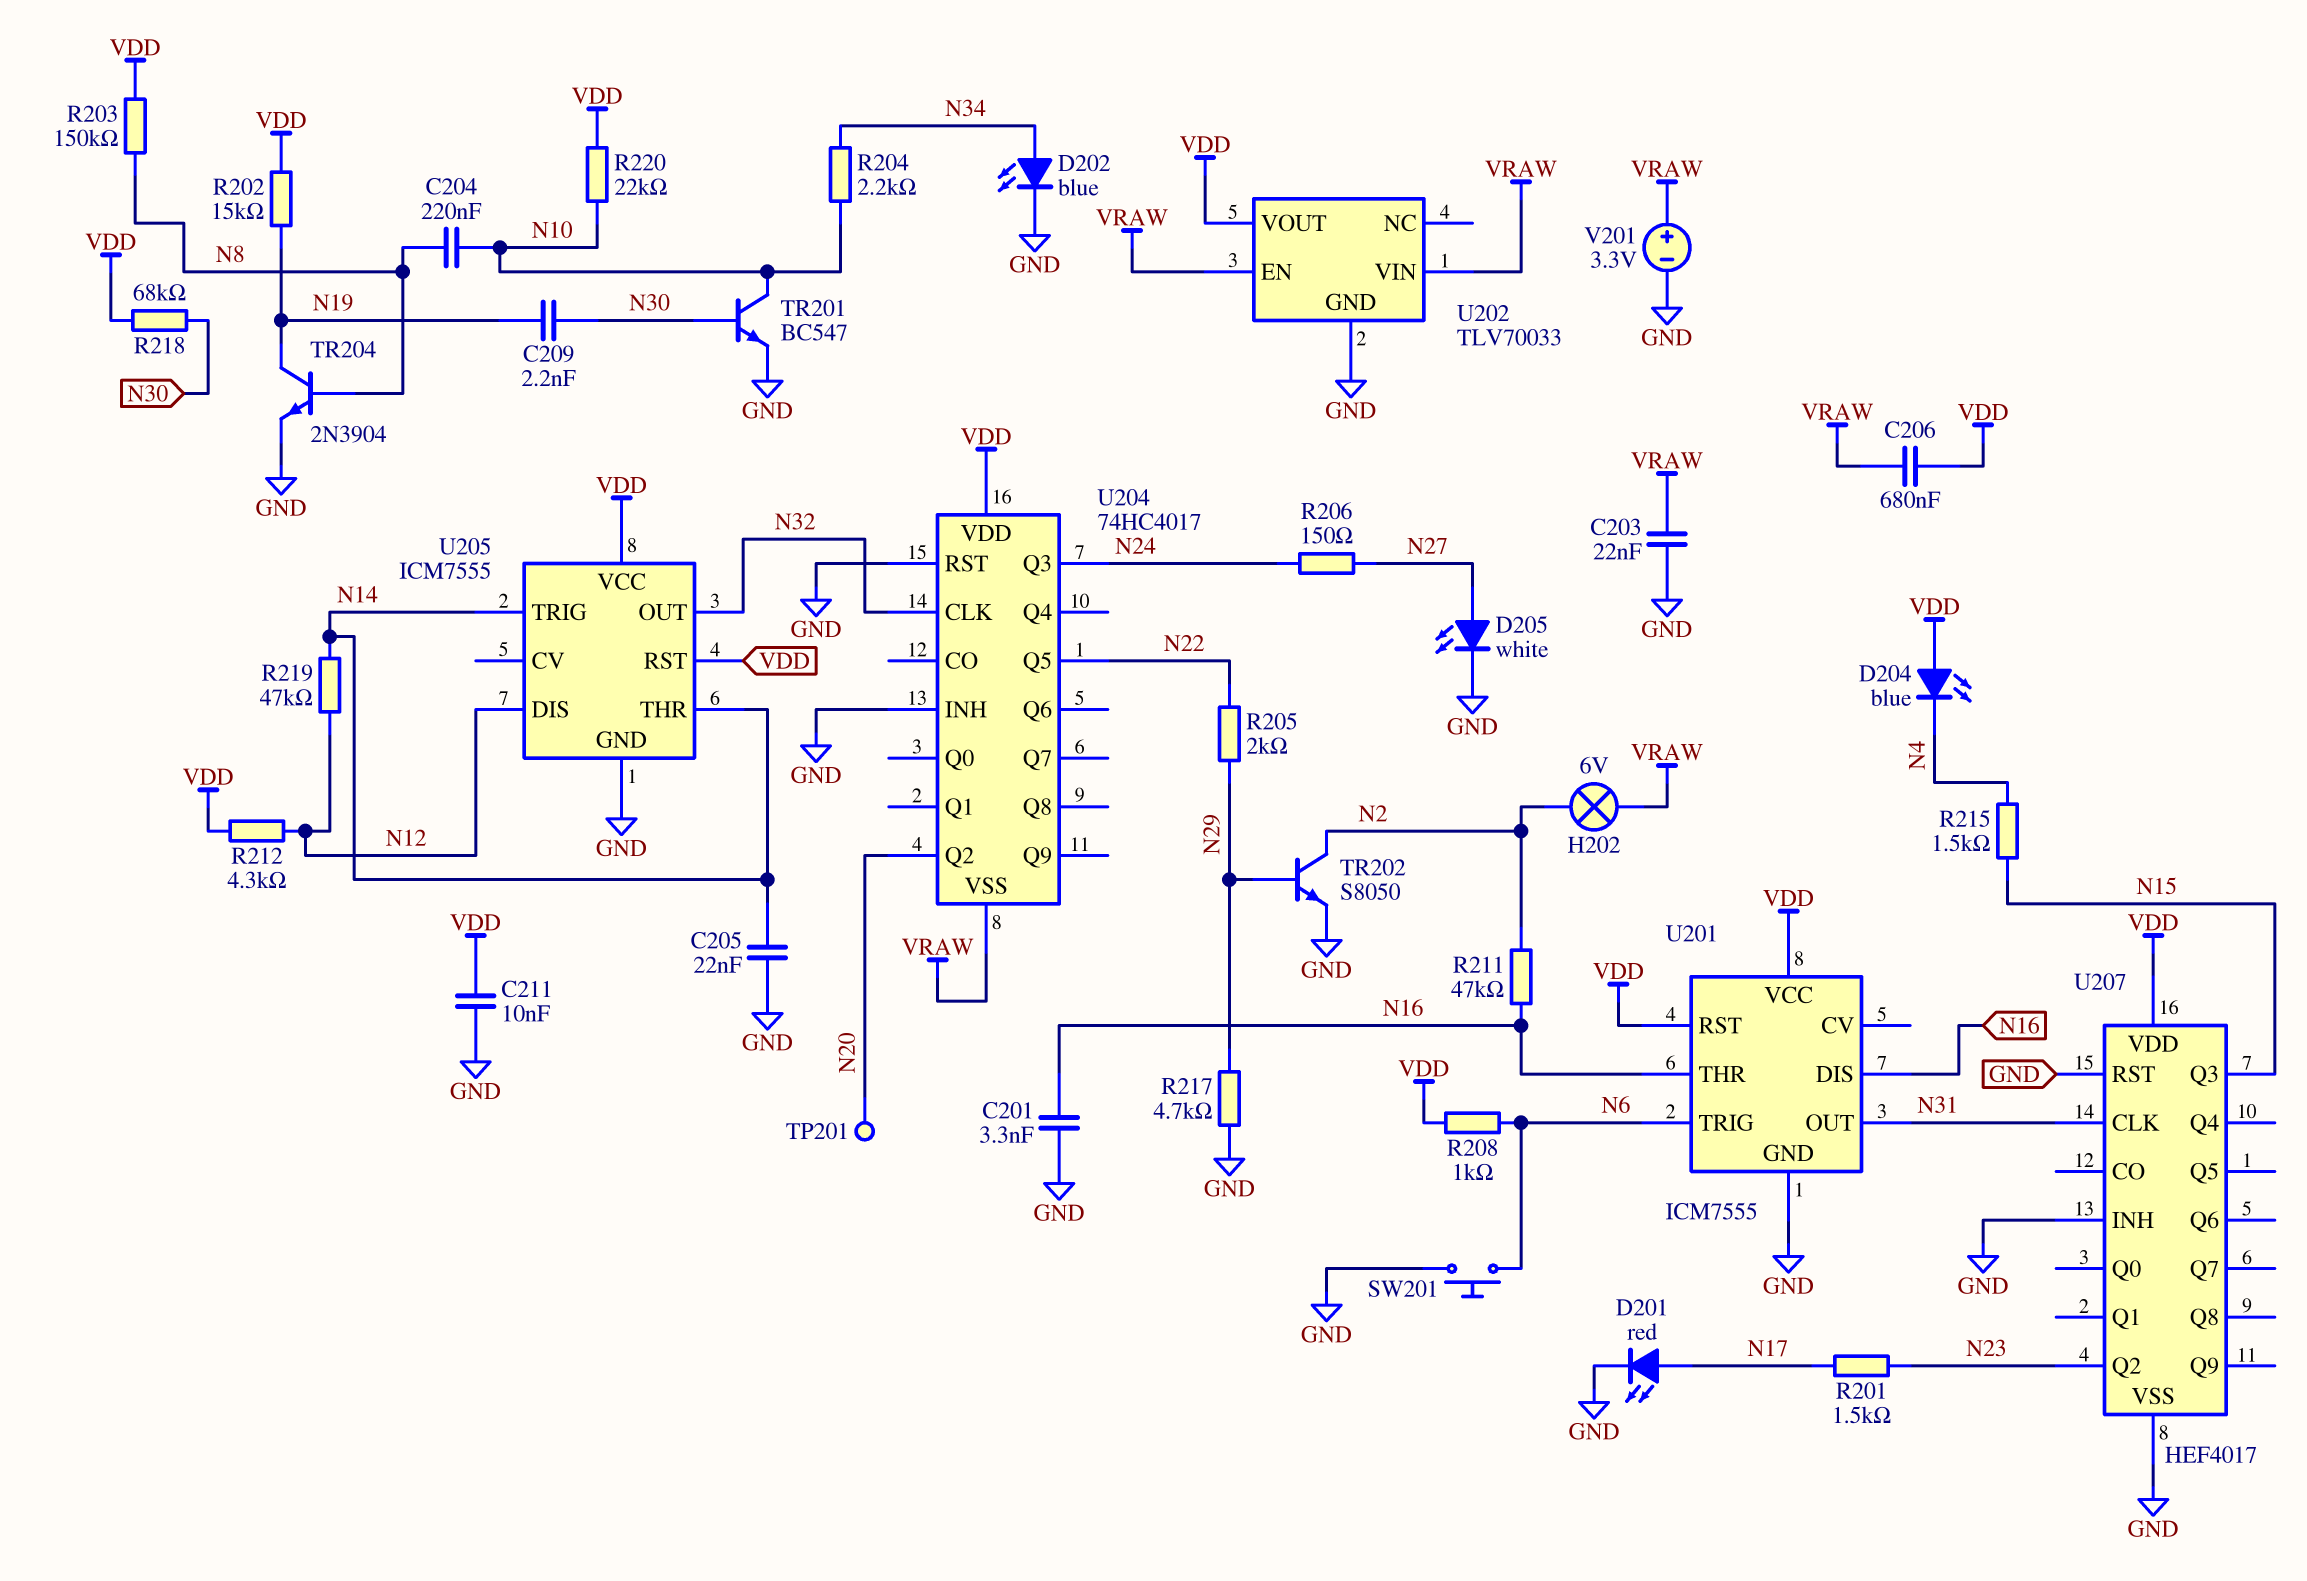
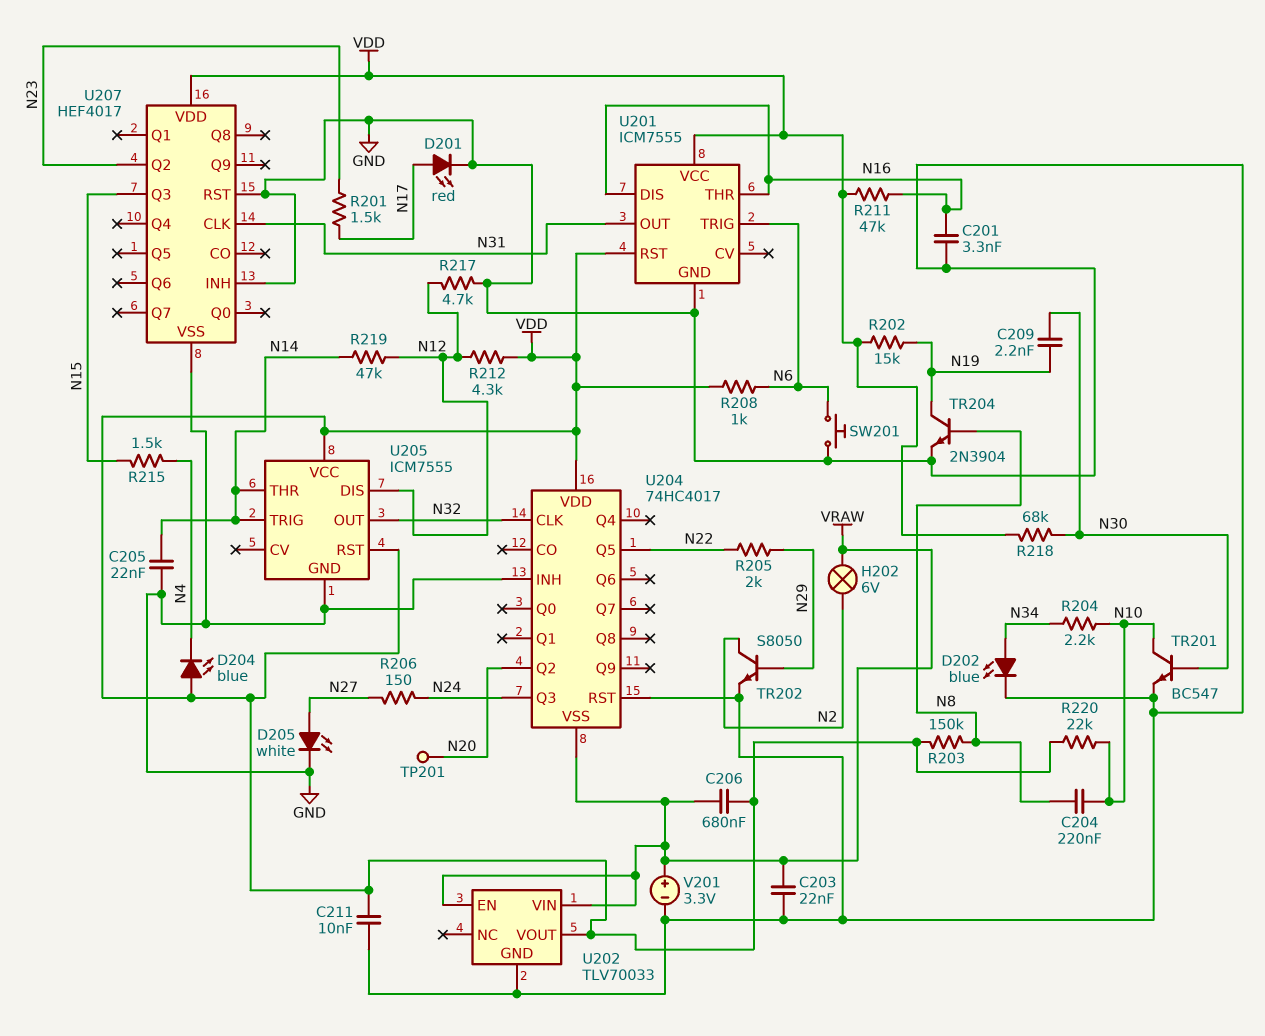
R211: 47k (N2, N16) -> 47k (N16, VDD)
R217: 4.7k (GND, N29) -> 4.7k (GND, N12)

